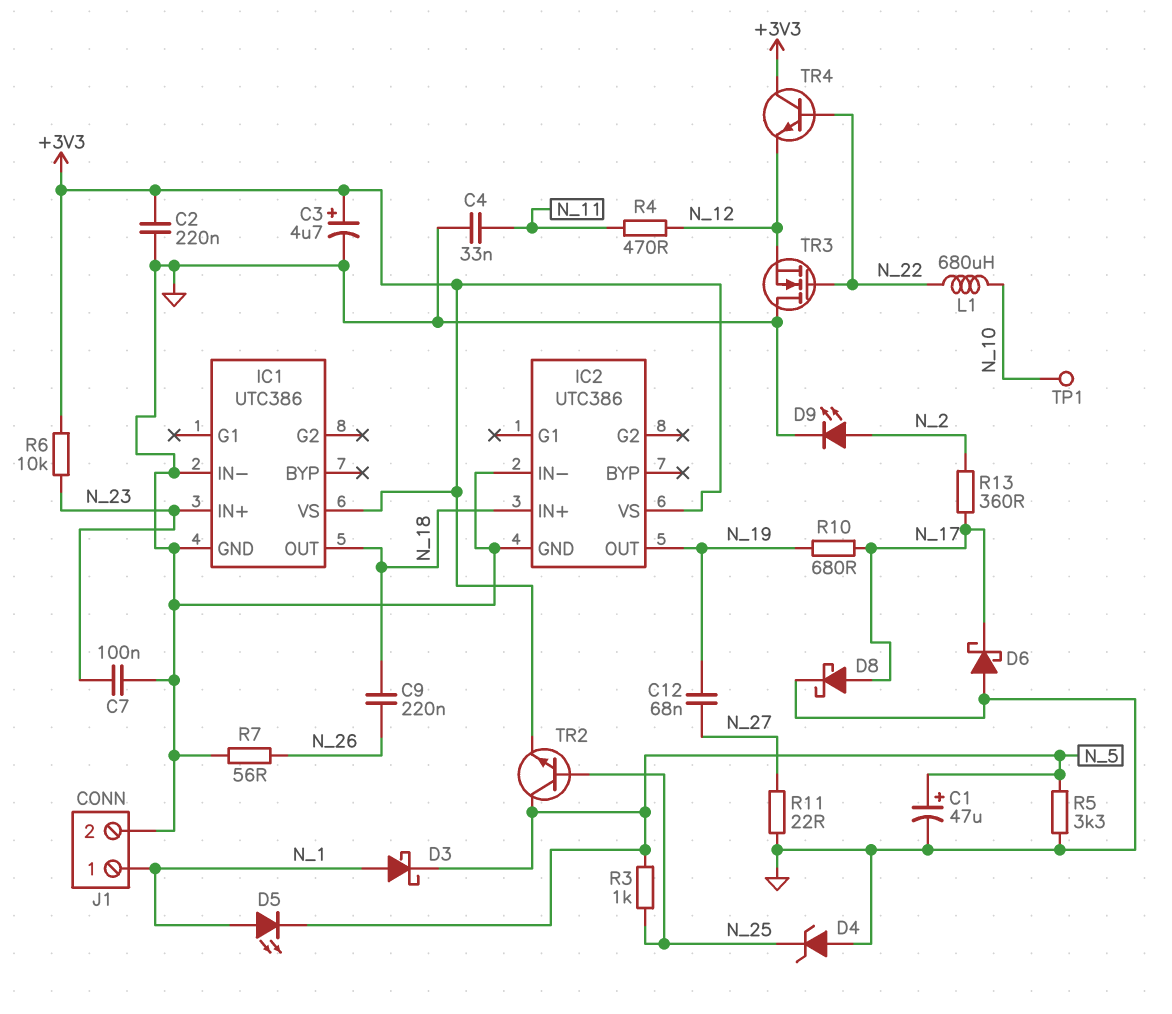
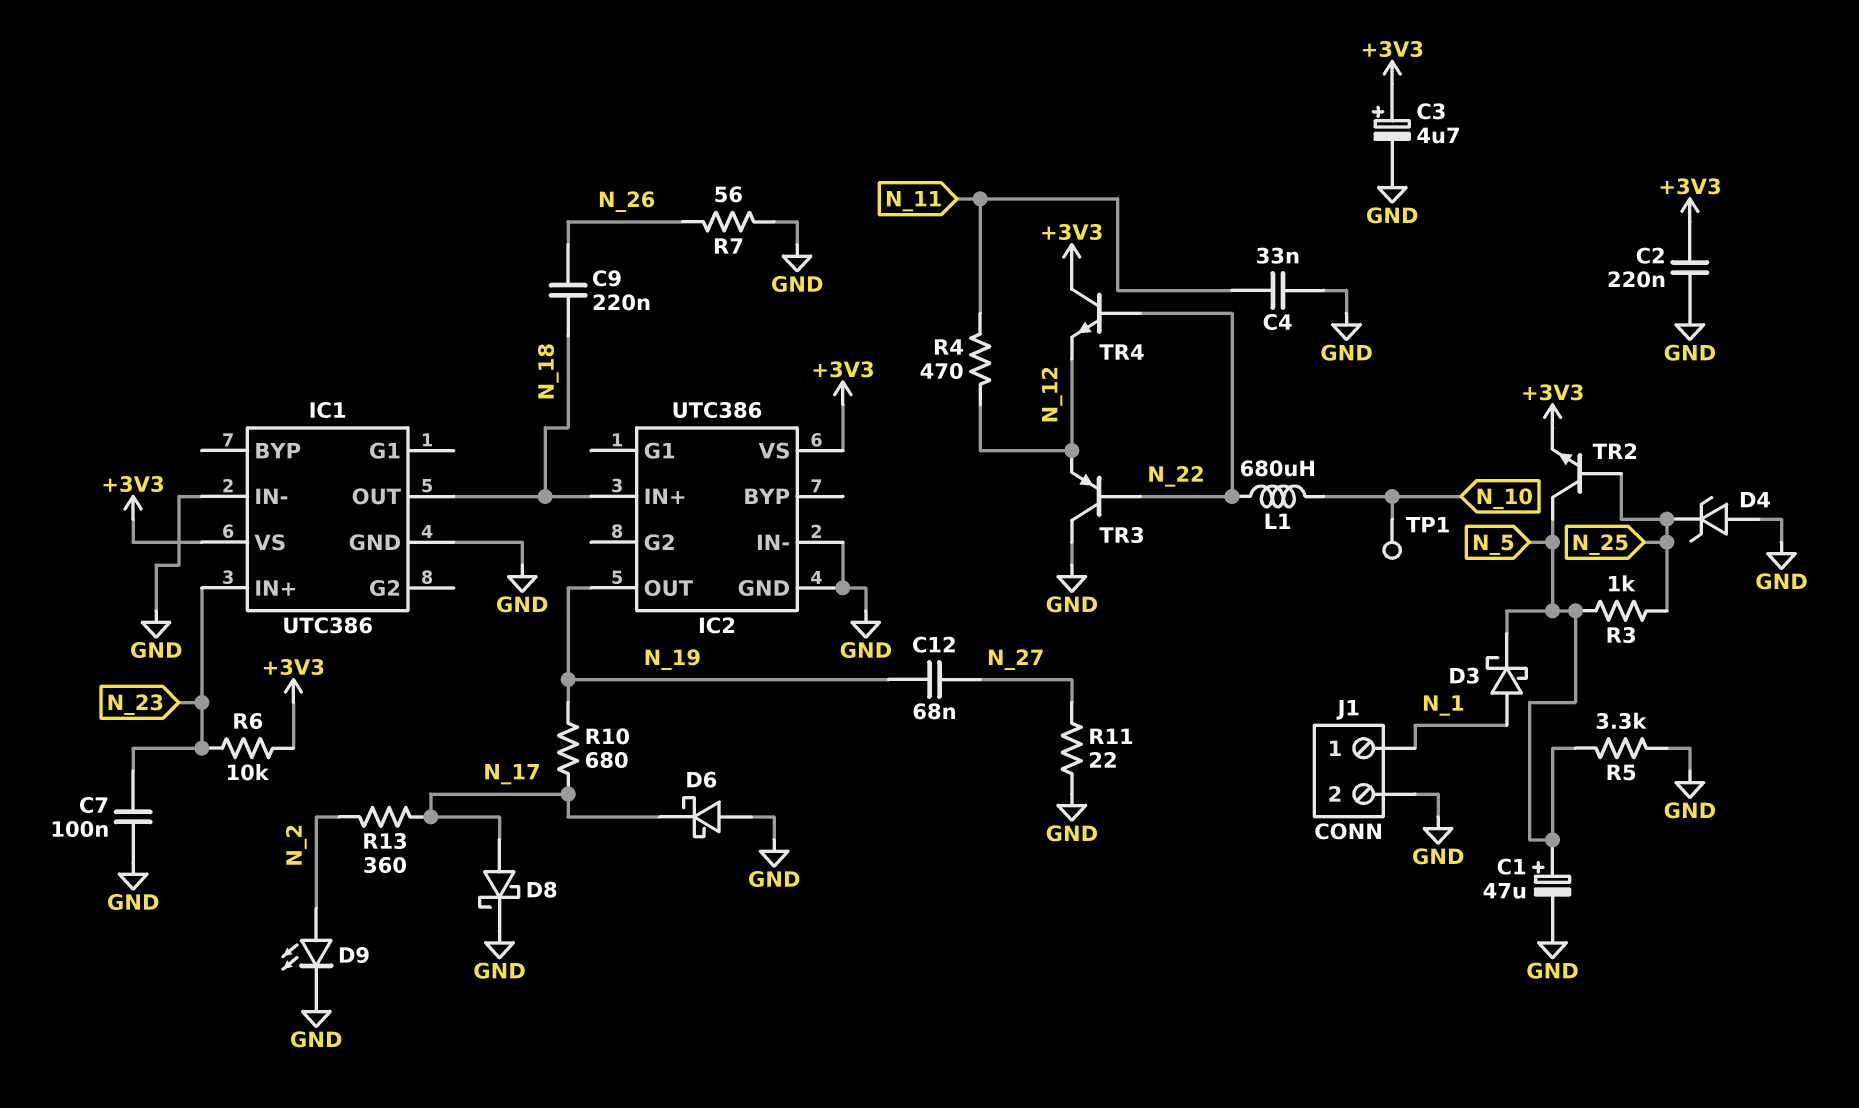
D5: LED (A N_1, K N_5) -> none
TR3: NMOS (G N_22, D GND, S N_12) -> PNP (B N_22, C GND, E N_12)

